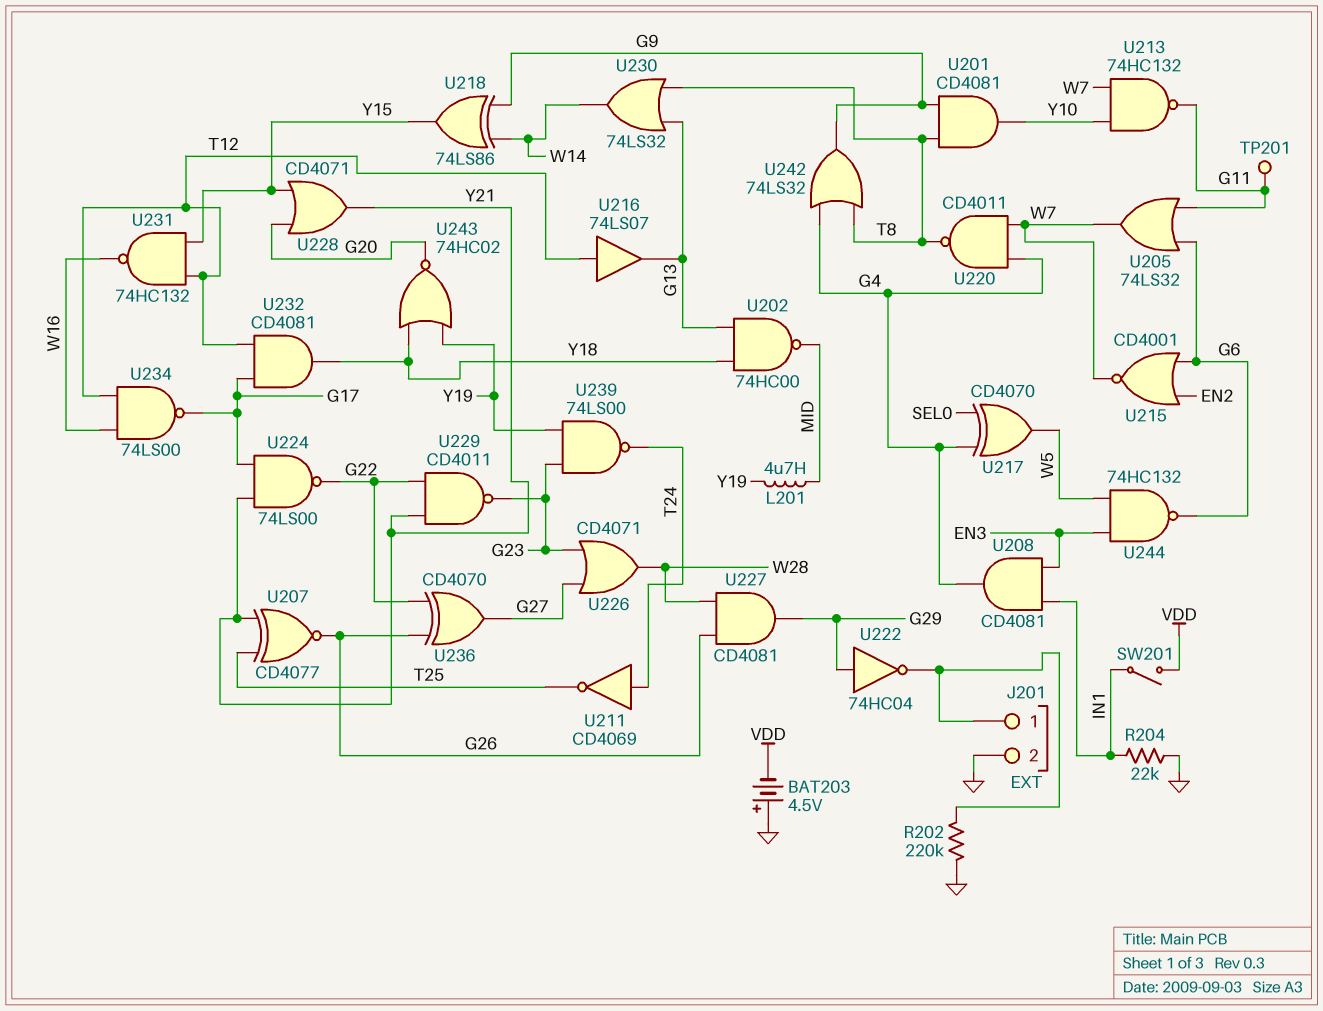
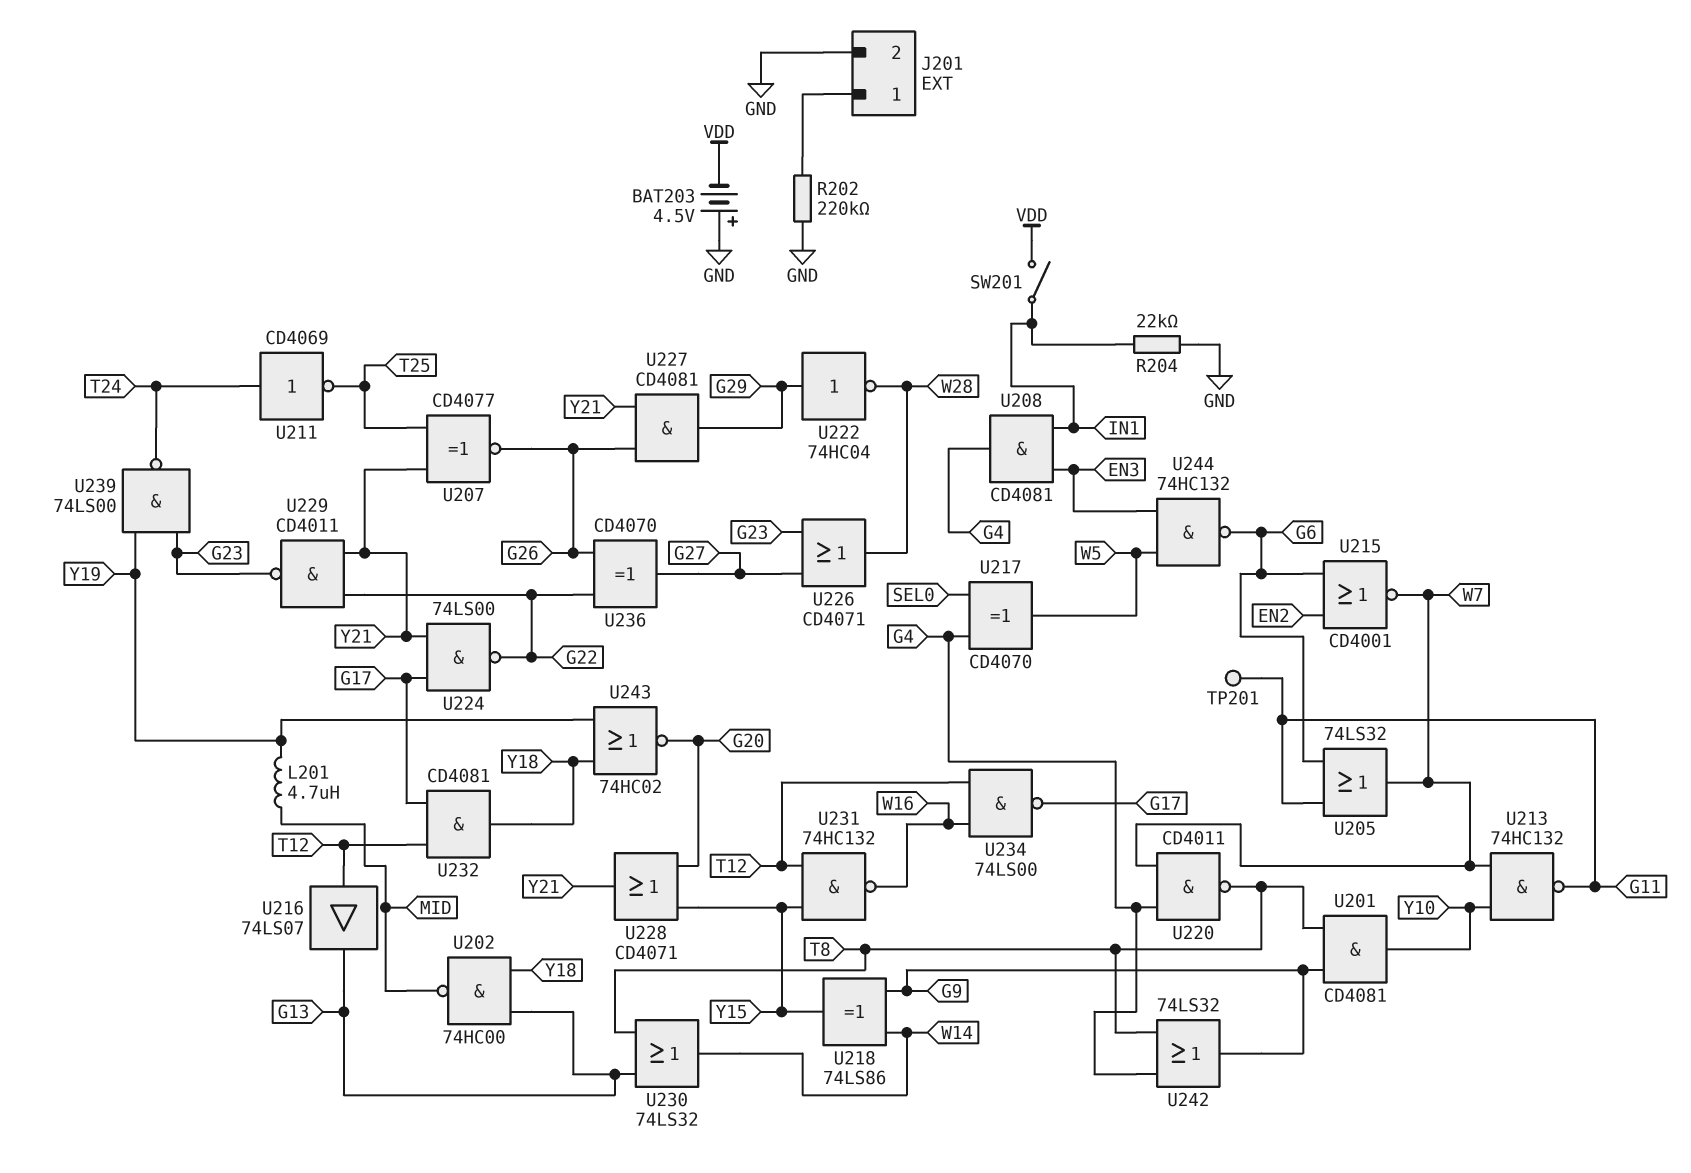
U222: NOT 74HC04 (in G29, out J201/1) -> NOT 74HC04 (in G29, out W28)
U227: AND CD4081 (in G26, in W28, out G29) -> AND CD4081 (in G26, in Y21, out G29)

